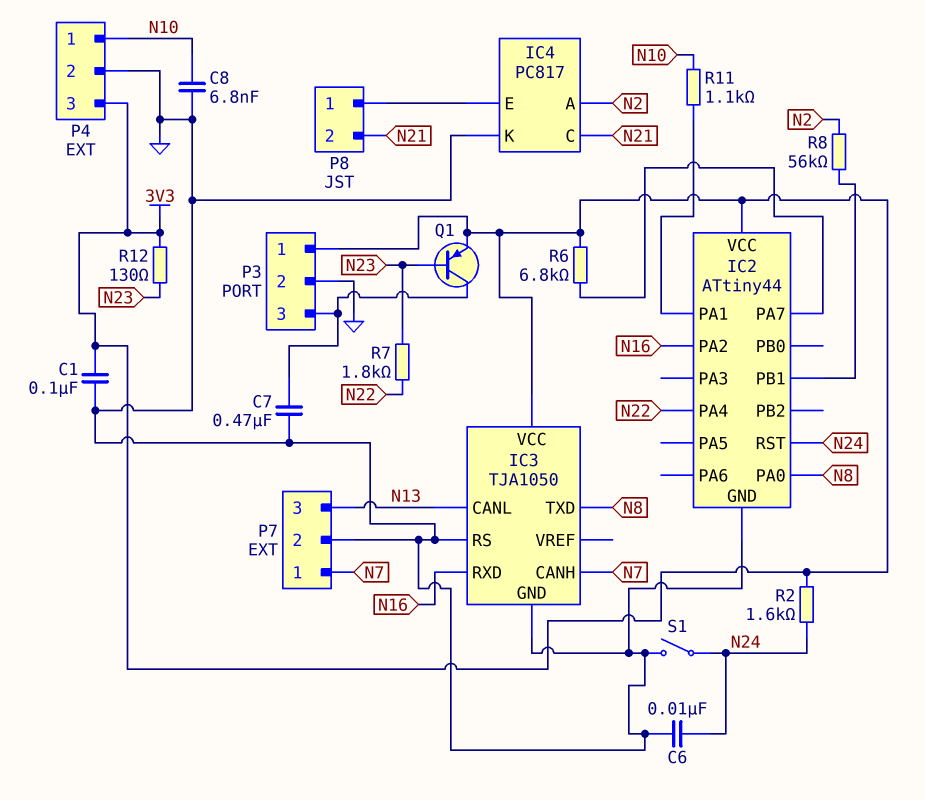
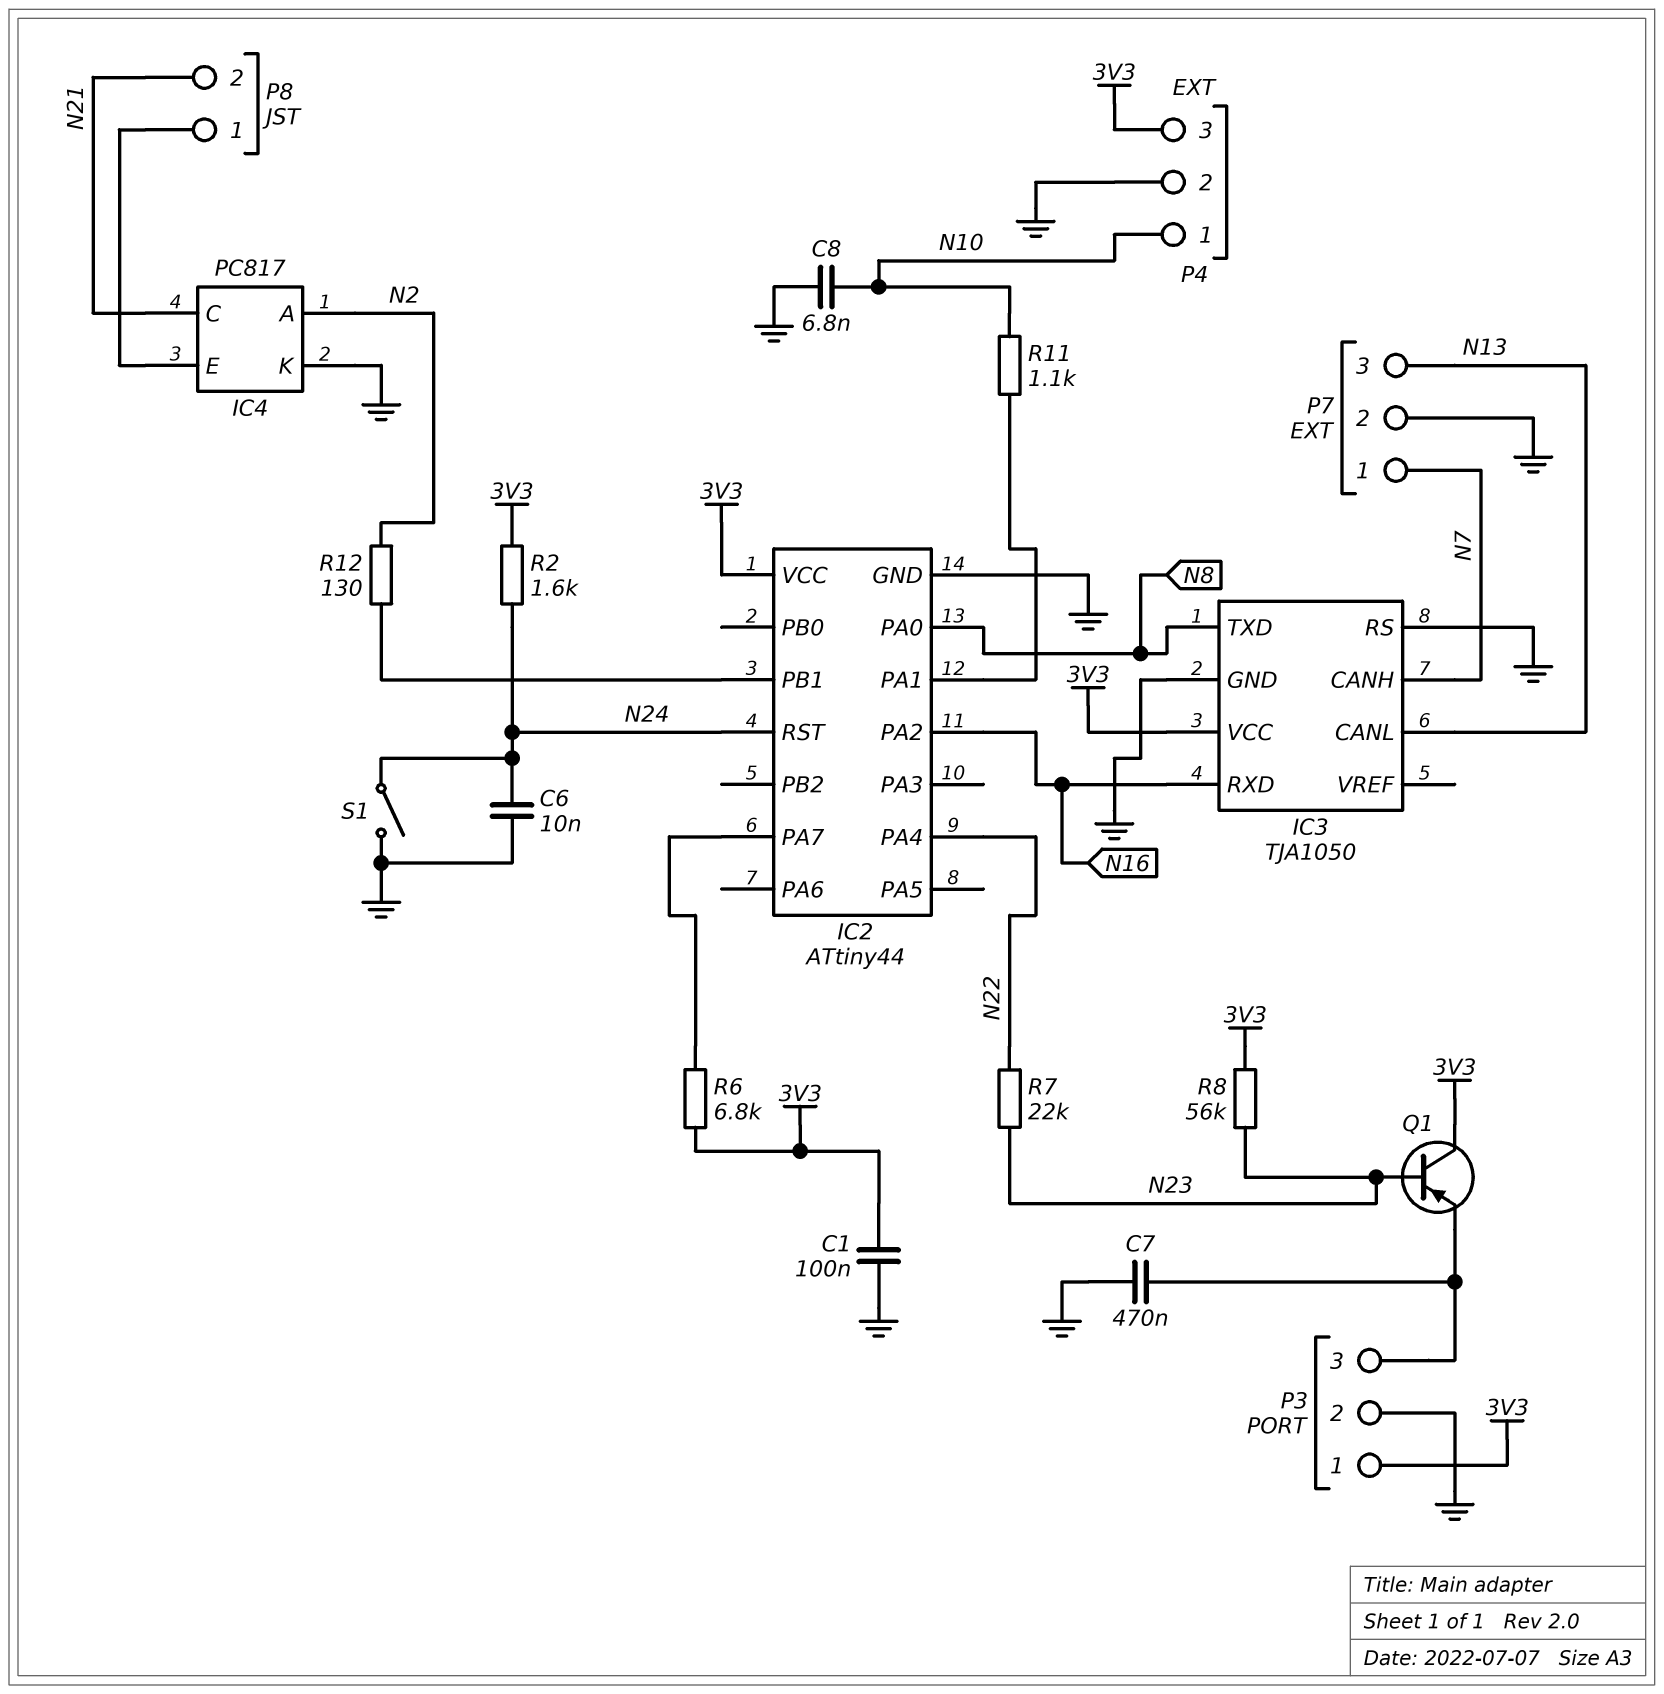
Q1: PNP (B N23, C P3/3, E 3V3) -> PNP (B N23, C 3V3, E P3/3)
R7: 1.8k (N22, N23) -> 22k (N22, N23)
R8: 56k (IC2/PB1, N2) -> 56k (3V3, N23)
R12: 130 (3V3, N23) -> 130 (IC2/PB1, N2)

